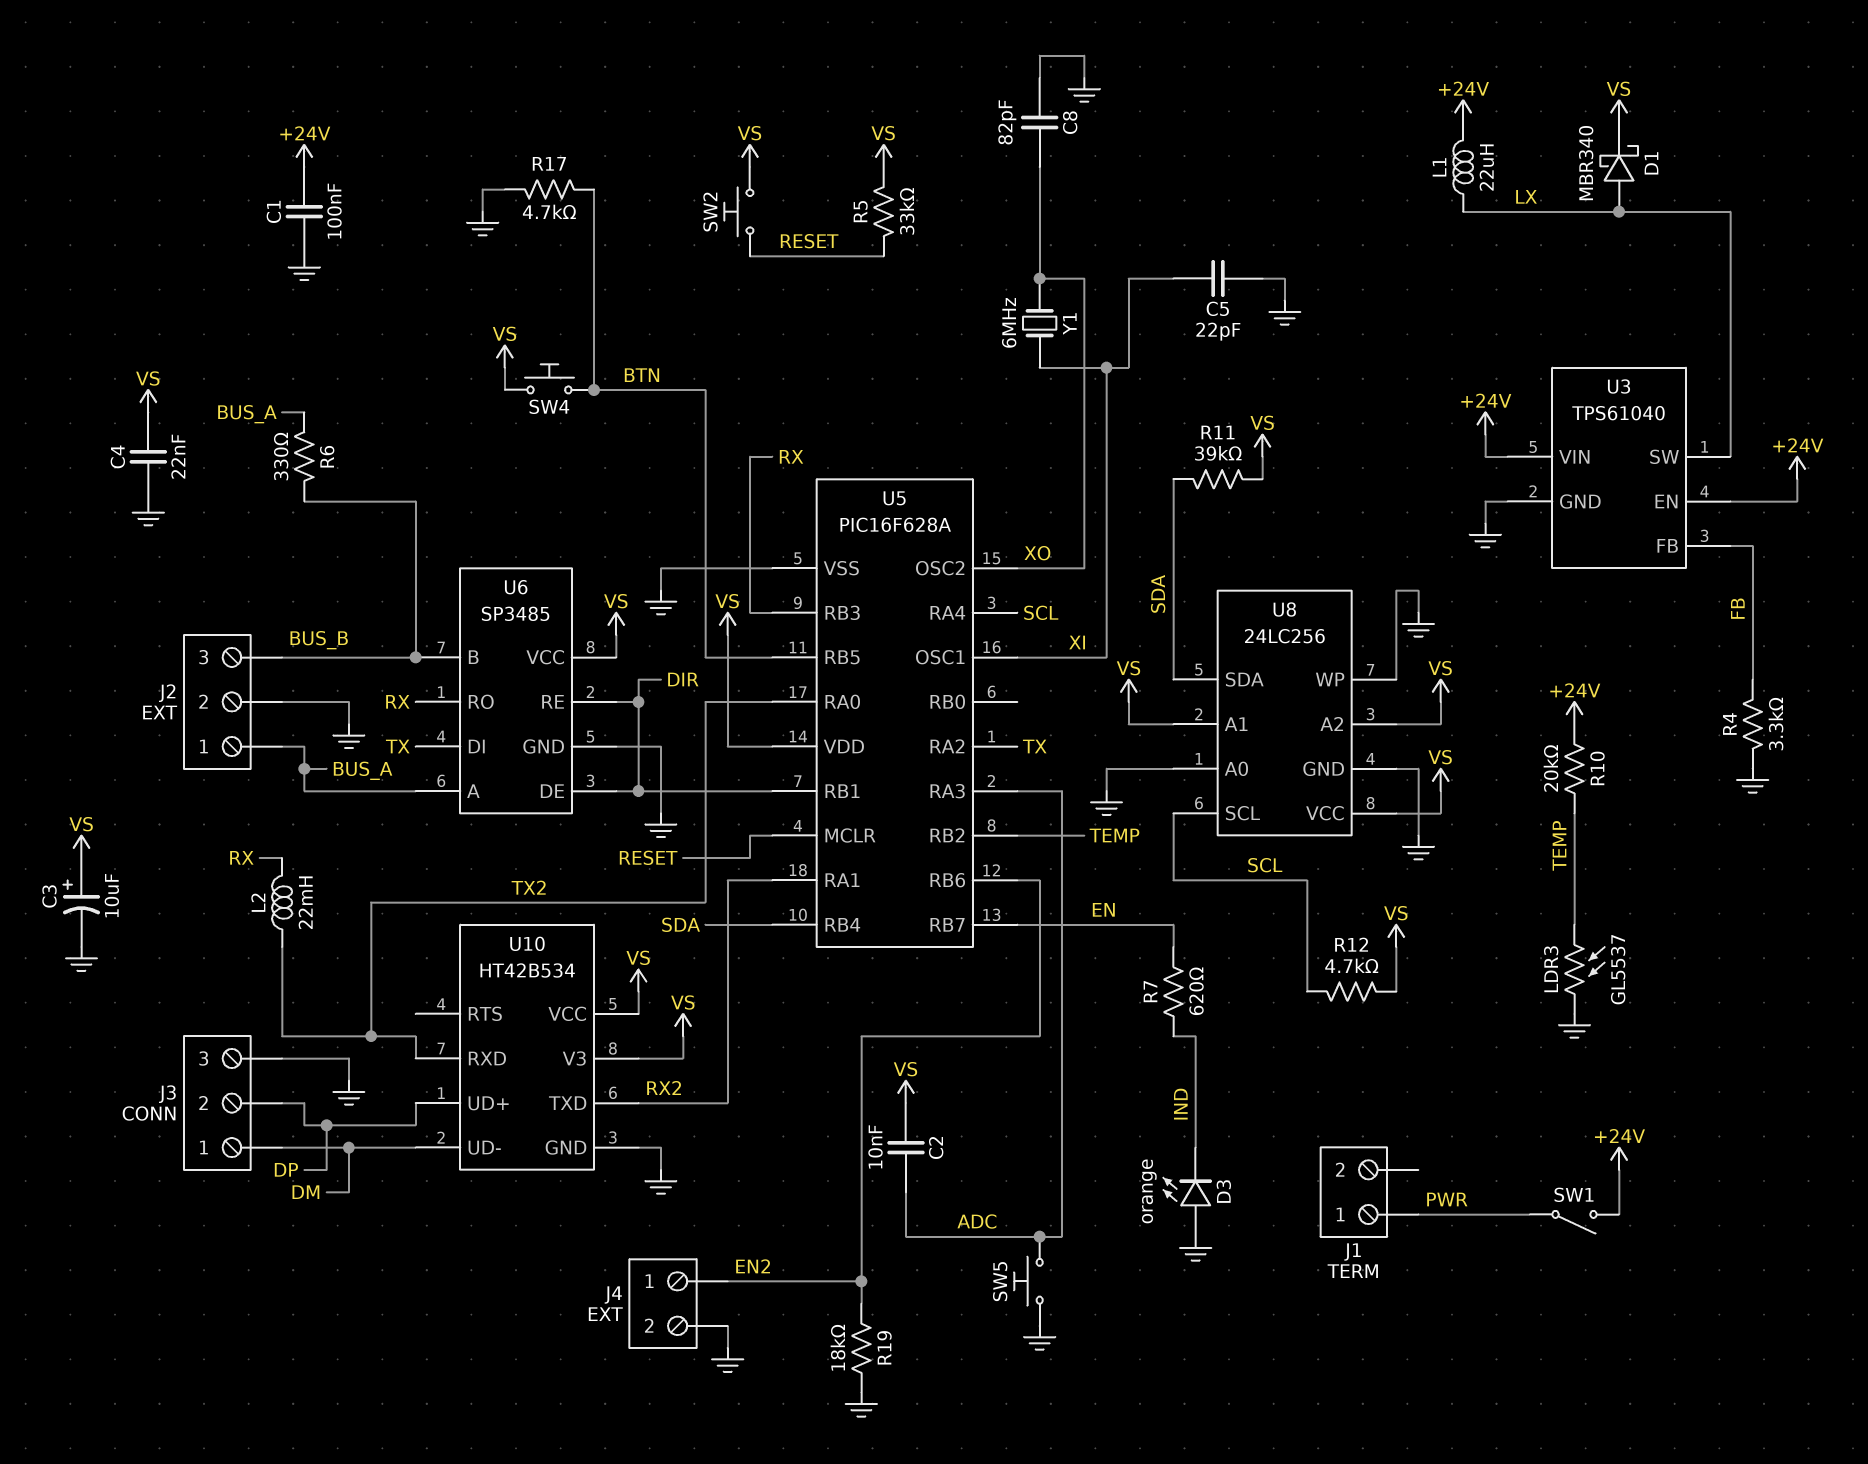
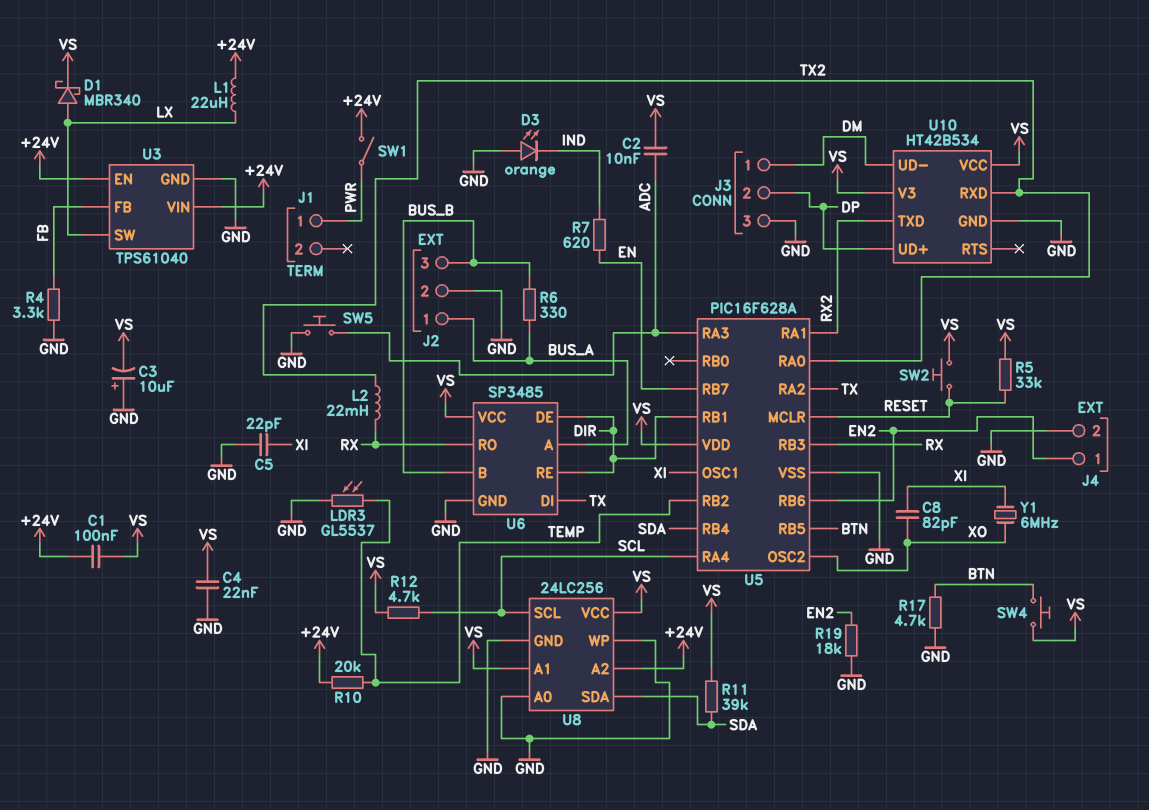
C1: 100nF (+24V, GND) -> 100nF (+24V, VS)
C3: 10uF (plus VS, minus GND) -> 10uF (plus GND, minus VS)
C8: 82pF (GND, XO) -> 82pF (XI, XO)
U8 pin A2: VS -> +24V

